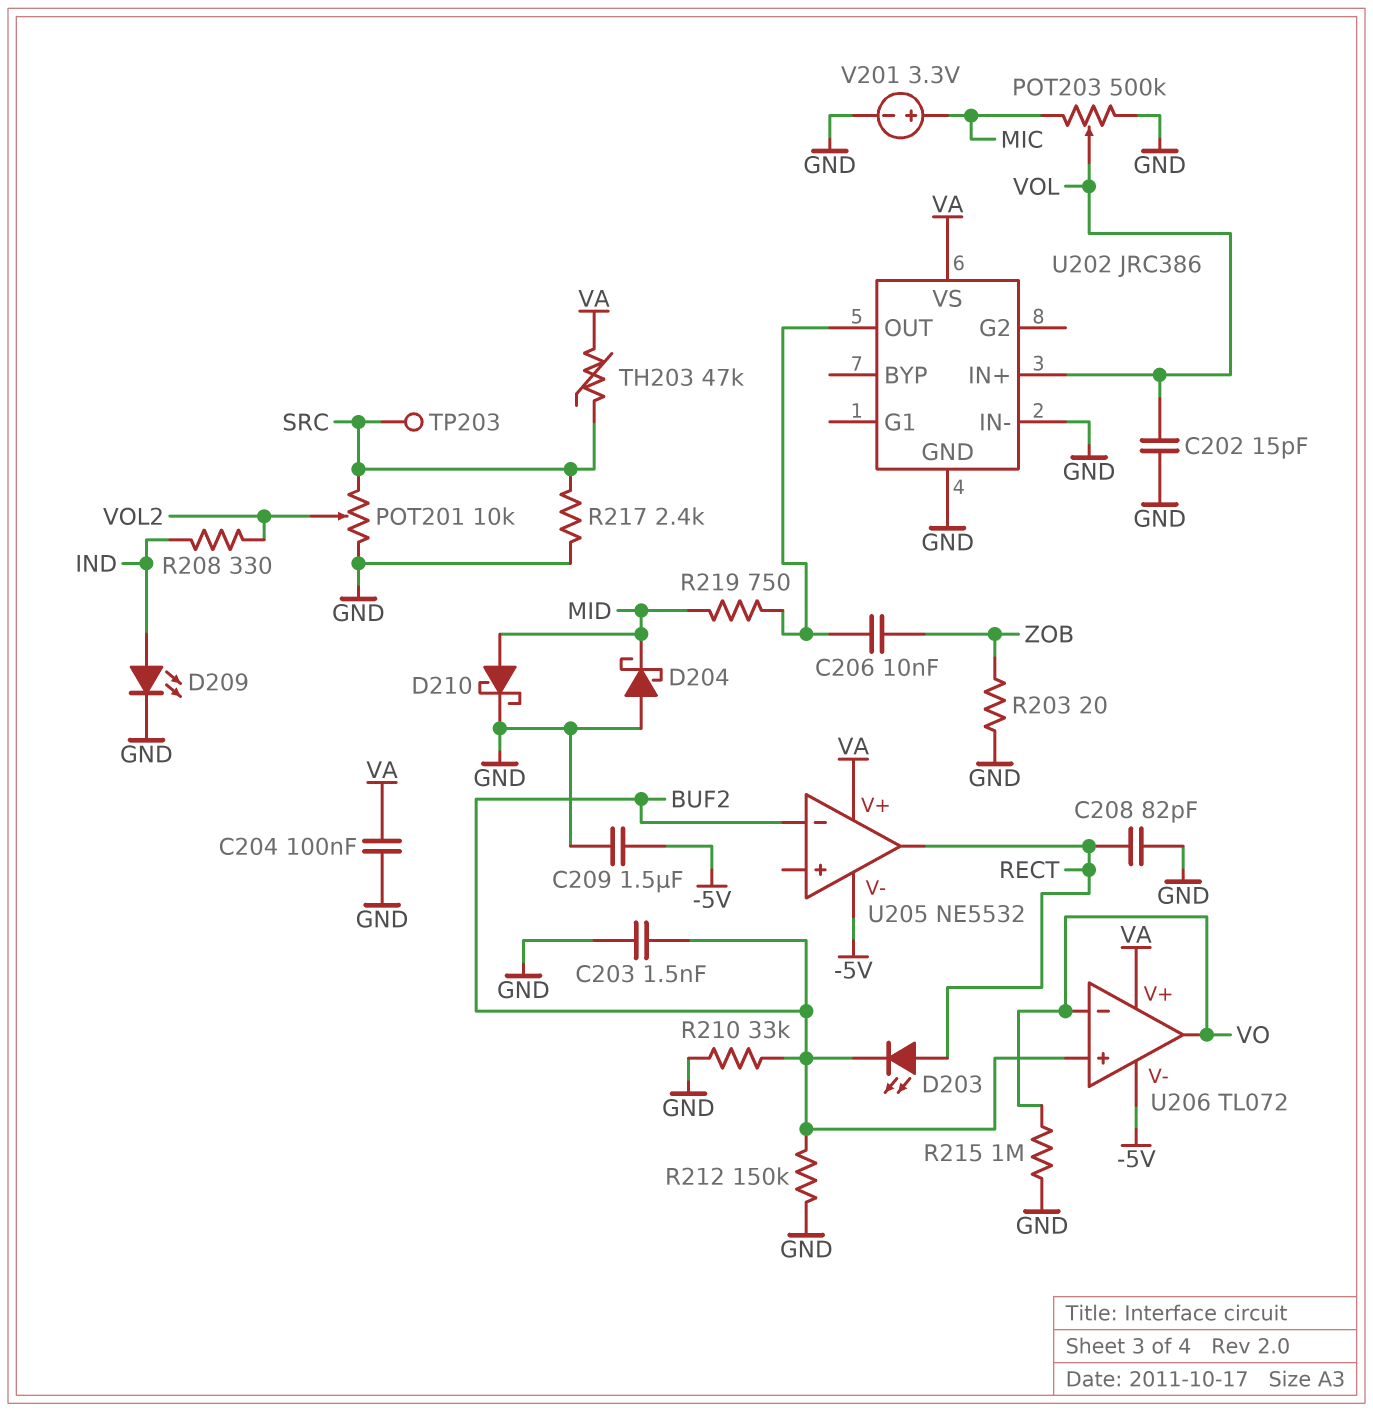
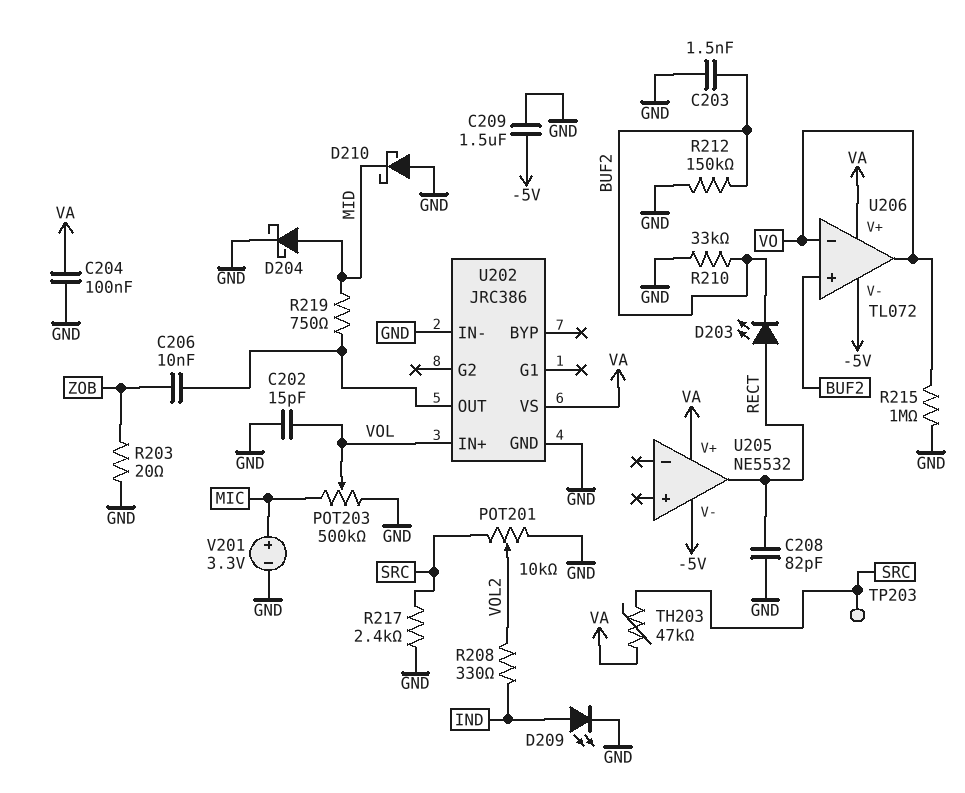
D204: schottky (A GND, K MID) -> schottky (A MID, K GND)
D210: schottky (A MID, K GND) -> schottky (A GND, K MID)
U205 pin in-: BUF2 -> none

